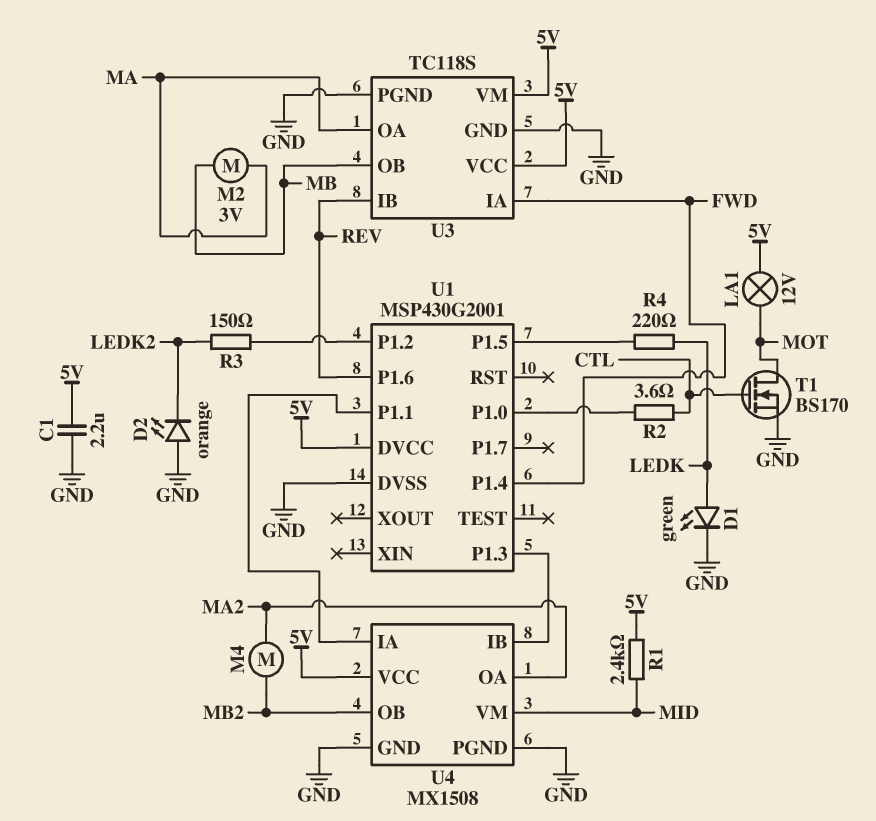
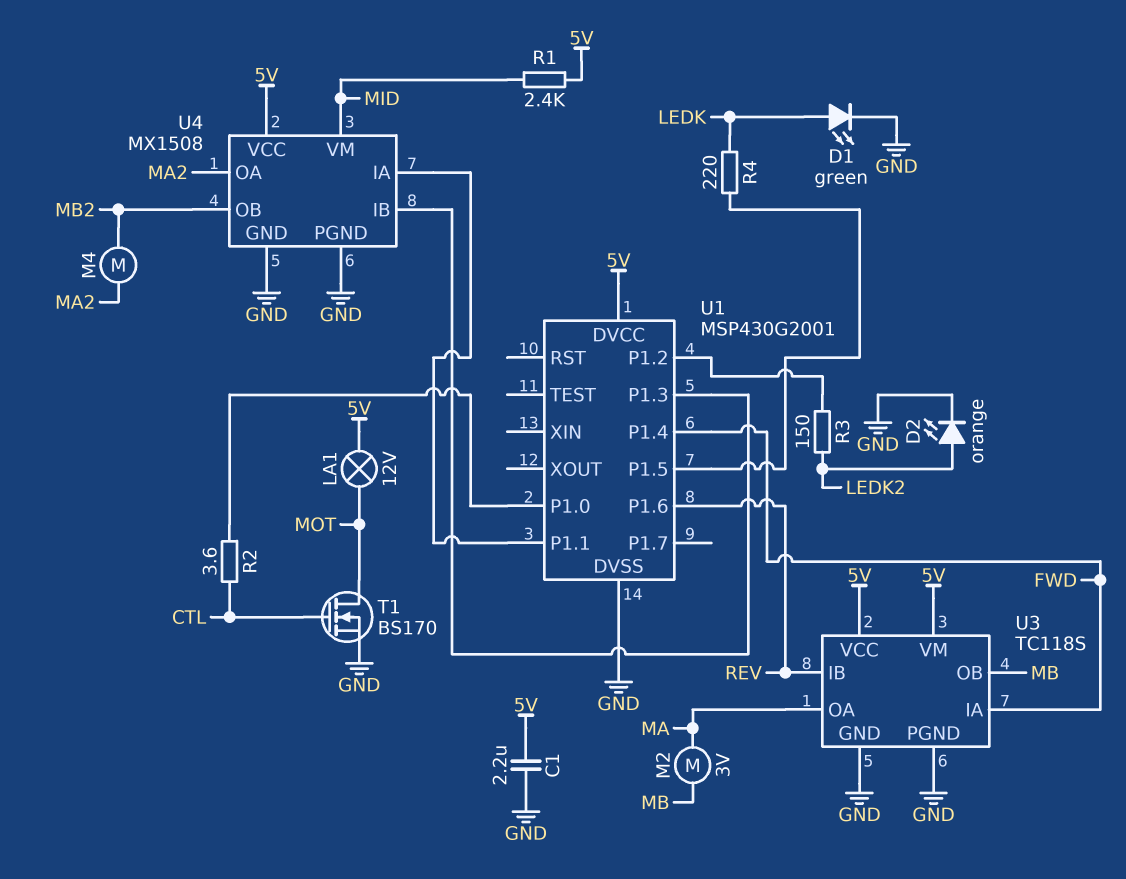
D2: LED orange (A GND, K LEDK2) -> LED orange (A LEDK2, K GND)

